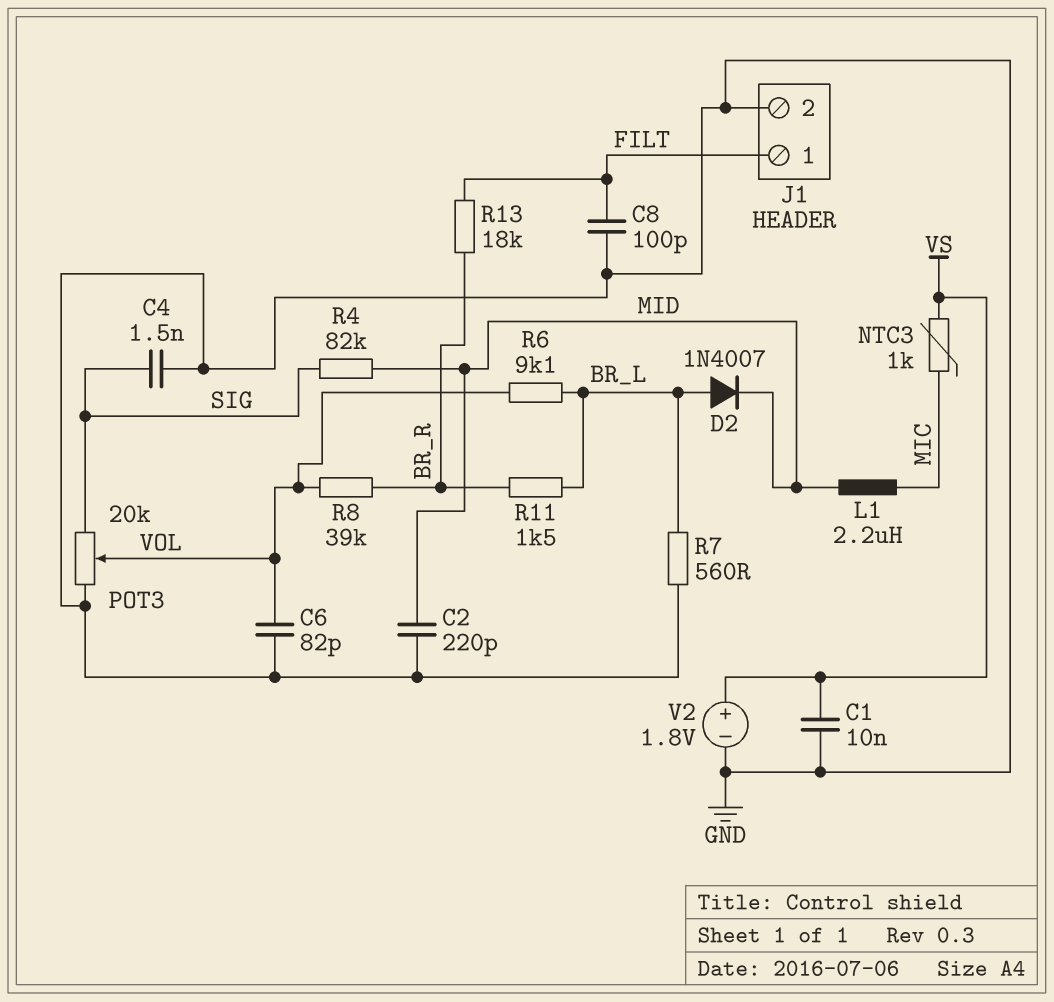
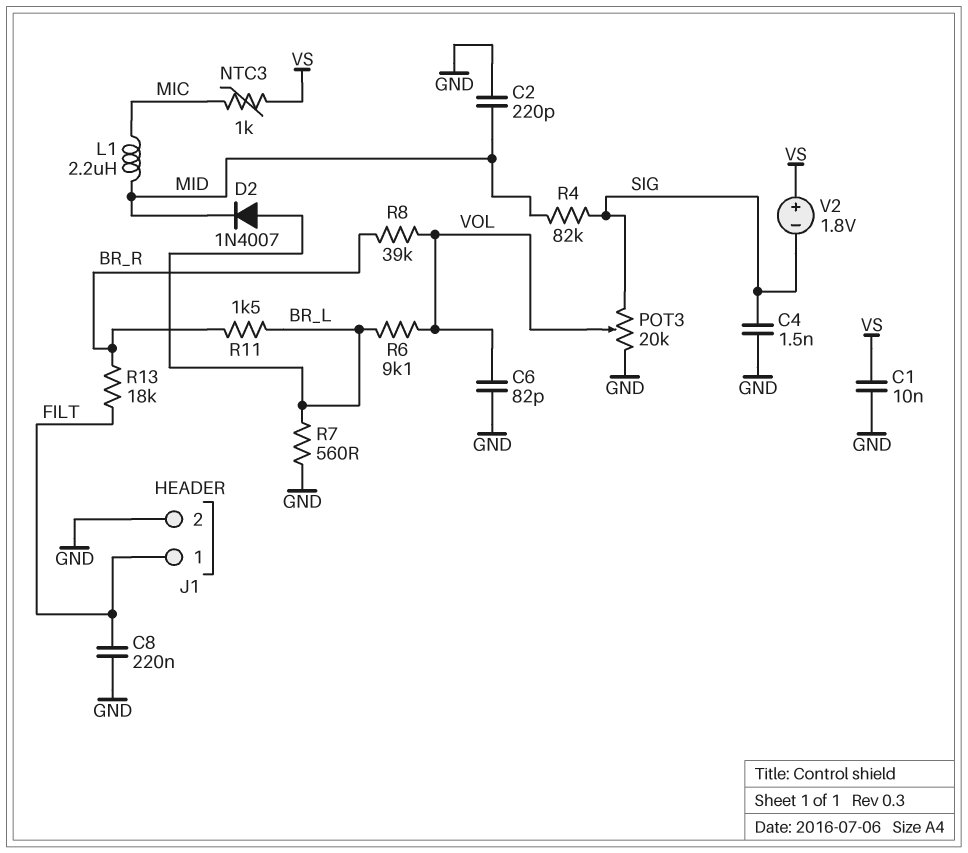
C8: 100pF (FILT, GND) -> 220nF (FILT, GND)
V2: 1.8V (plus VS, minus GND) -> 1.8V (plus VS, minus SIG)

